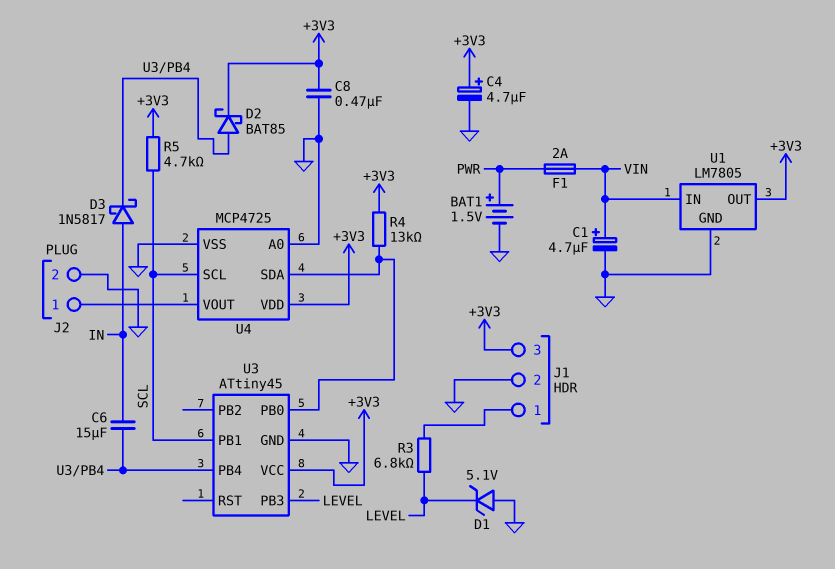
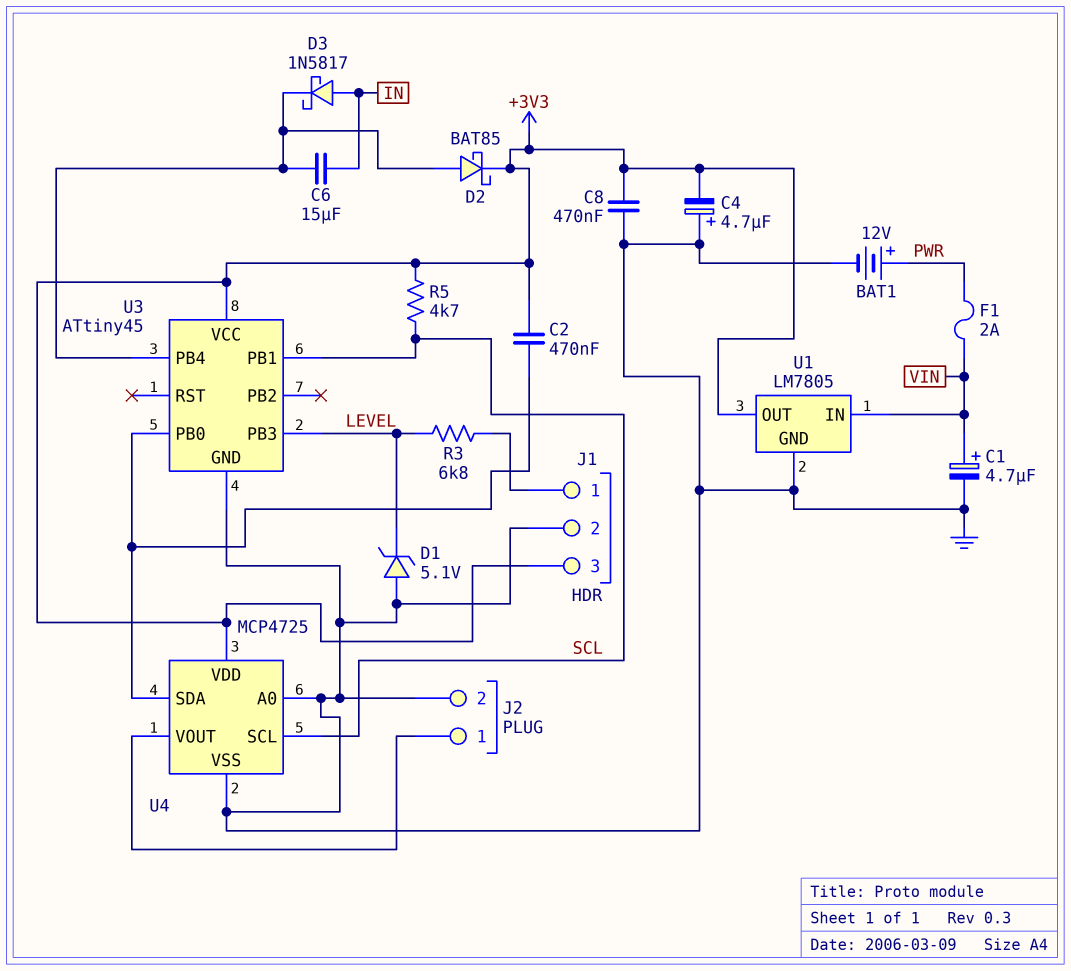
BAT1: 1.5V (plus PWR, minus GND) -> 12V (plus PWR, minus GND)
C2: none -> 470nF (+3V3, U3/PB0)
C4: 4.7uF (plus +3V3, minus GND) -> 4.7uF (plus GND, minus +3V3)
R4: 13k (+3V3, U3/PB0) -> none

